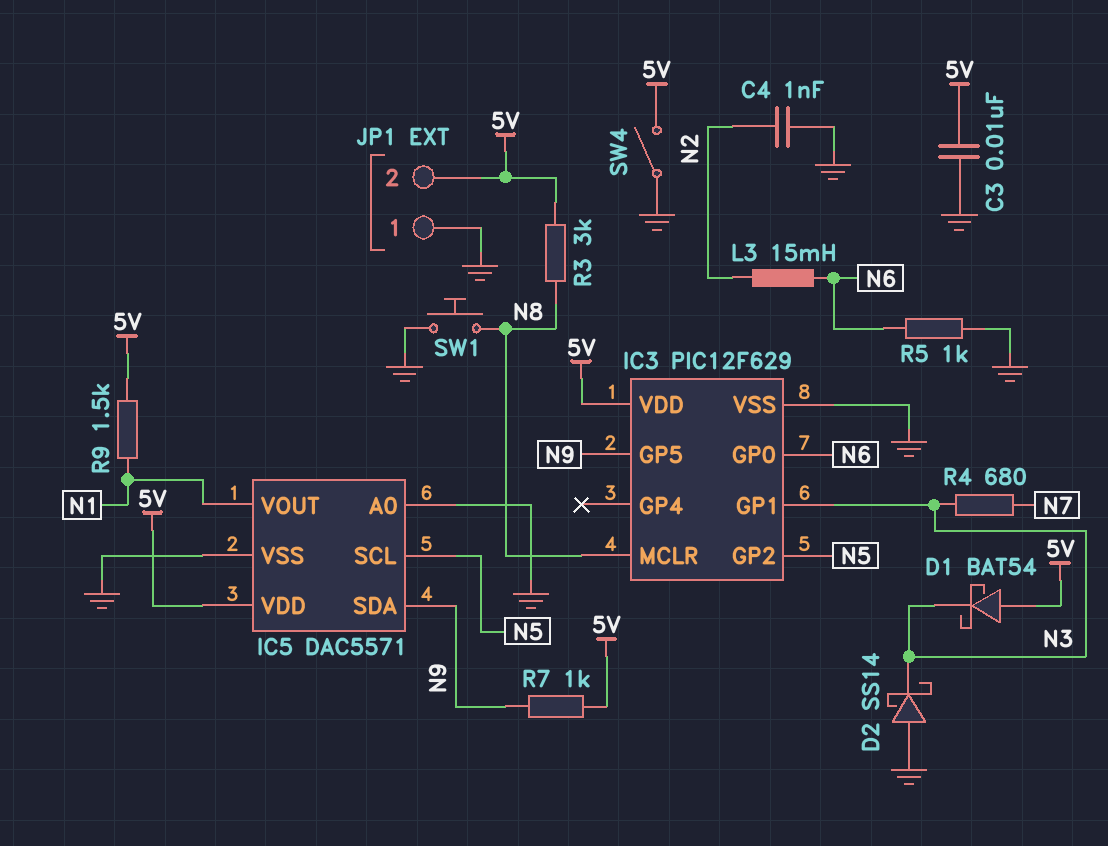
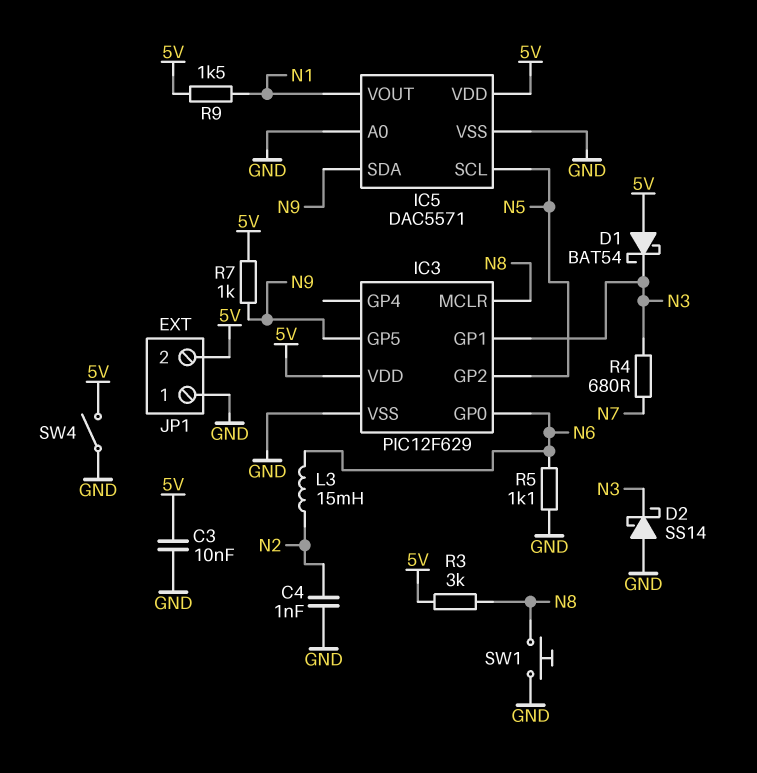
R5: 1k (GND, N6) -> 1.1k (GND, N6)

